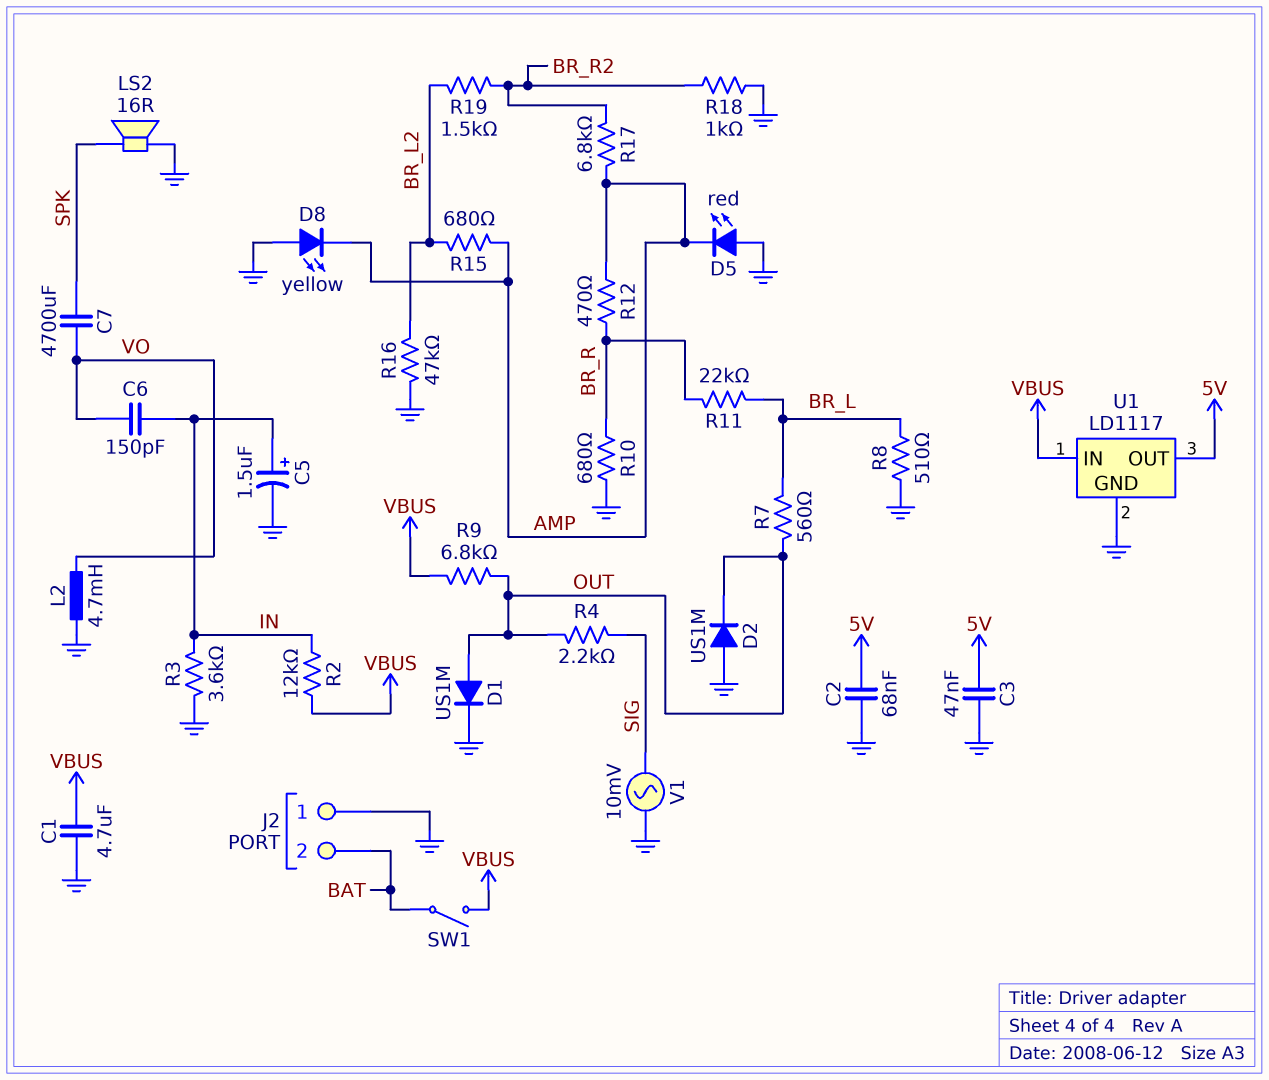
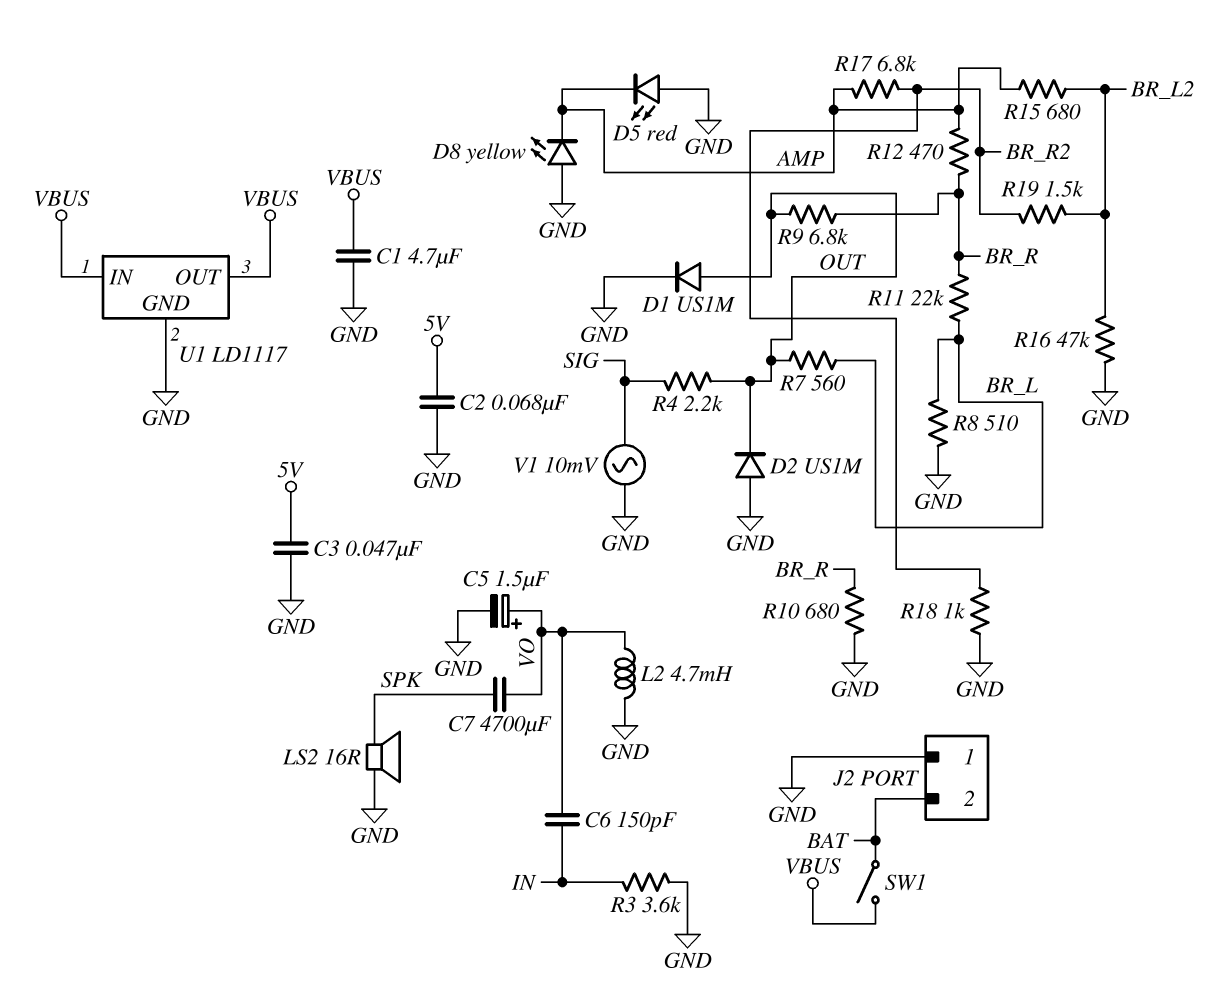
C5: 1.5uF (plus IN, minus GND) -> 1.5uF (plus VO, minus GND)
R2: 12k (IN, VBUS) -> none
R9: 6.8k (OUT, VBUS) -> 6.8k (BR_R, OUT)
U1 pin OUT: 5V -> VBUS

